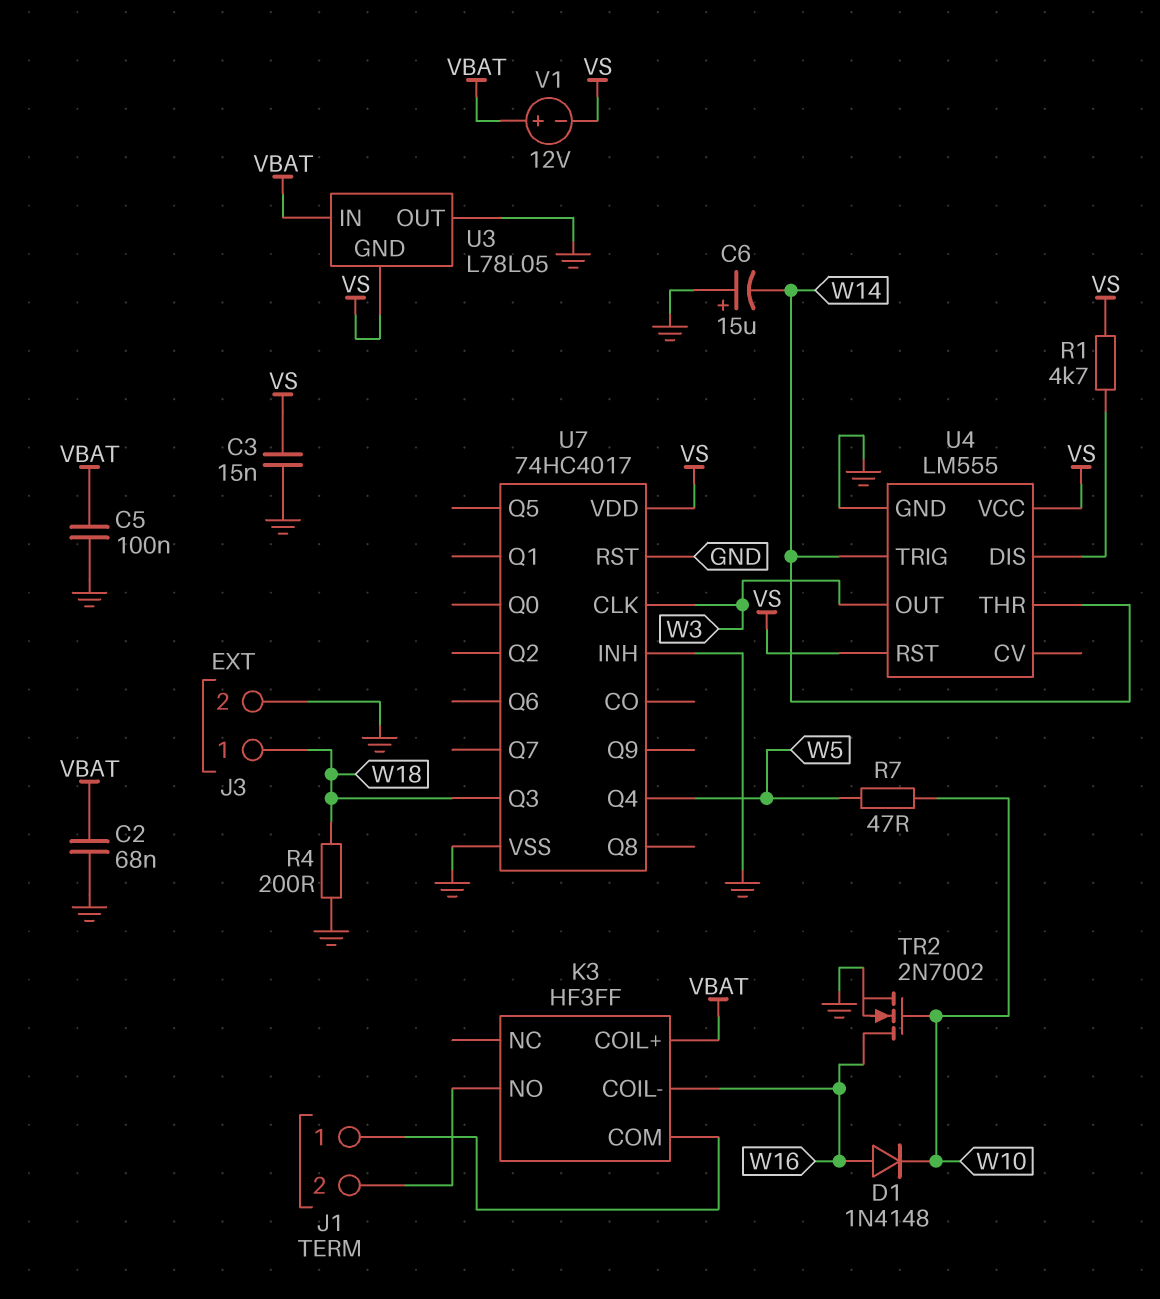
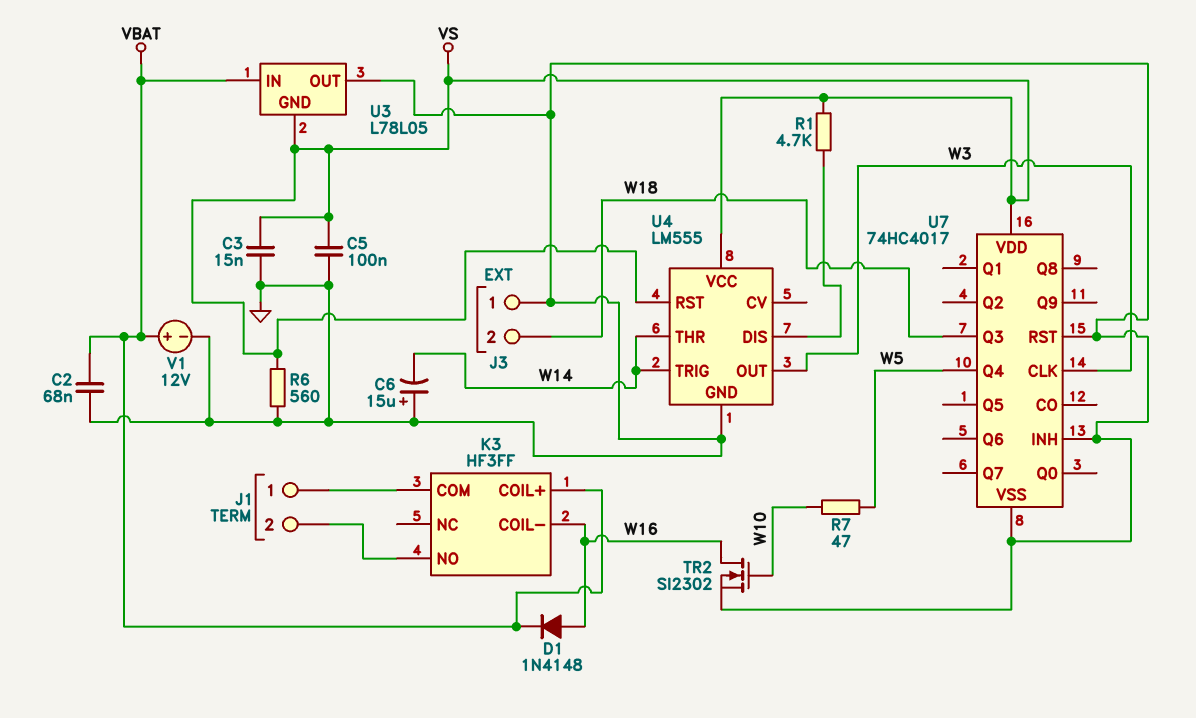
C5: 100nF (GND, VBAT) -> 100nF (GND, VS)
D1: diode 1N4148 (A W16, K W10) -> diode 1N4148 (A W16, K VBAT)
J3 pin 1: W18 -> GND
J3 pin 2: GND -> W18
R4: 200 (GND, W18) -> none
R6: none -> 560 (GND, VS)
TR2: NMOS 2N7002 (G W10, D W16, S GND) -> NMOS SI2302 (G W10, D W16, S GND)
V1: 12V (plus VBAT, minus VS) -> 12V (plus VBAT, minus GND)

